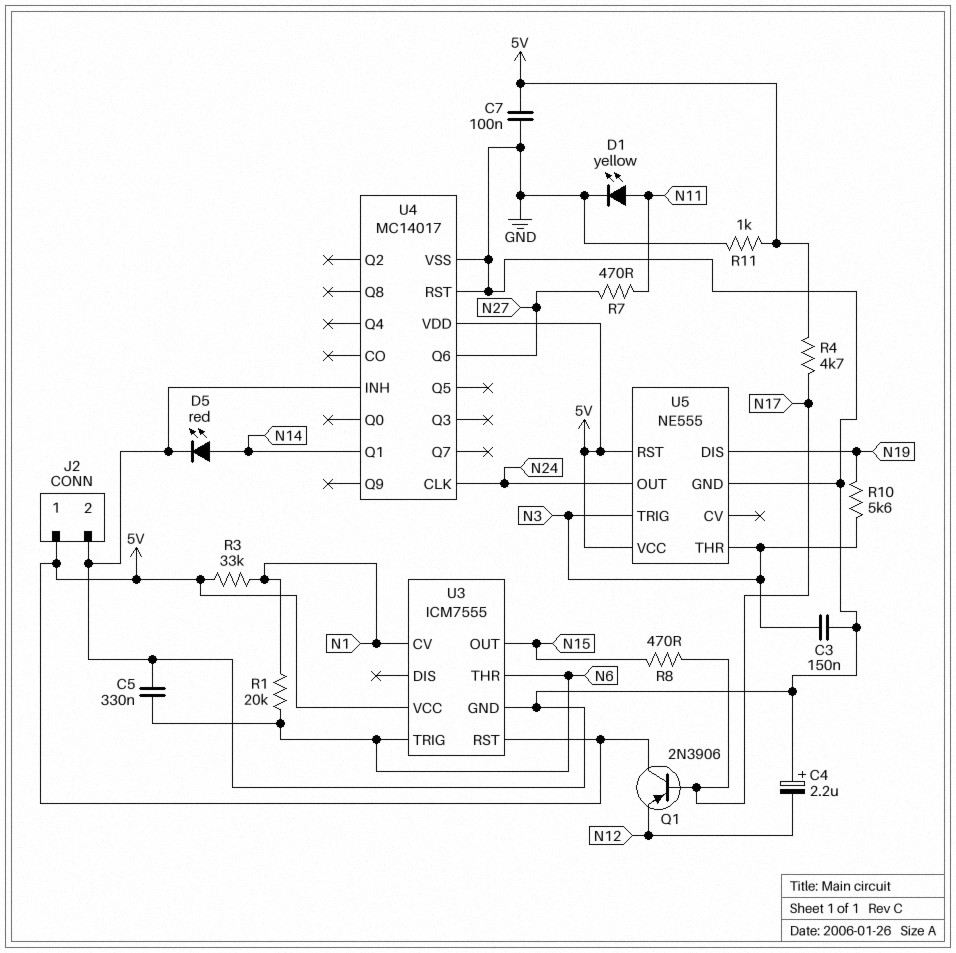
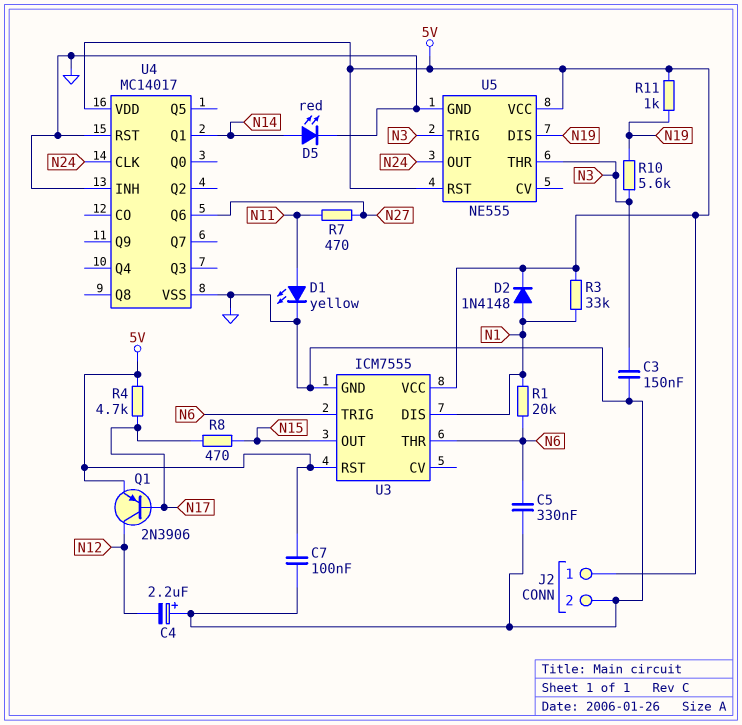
D2: none -> diode 1N4148 (A N1, K 5V)
Q1: PNP 2N3906 (B N17, C 5V, E N12) -> PNP 2N3906 (B N17, C N12, E 5V)
R11: 1k (5V, GND) -> 1k (5V, N19)
U3 pin CV: N1 -> none
U3 pin DIS: none -> N1

